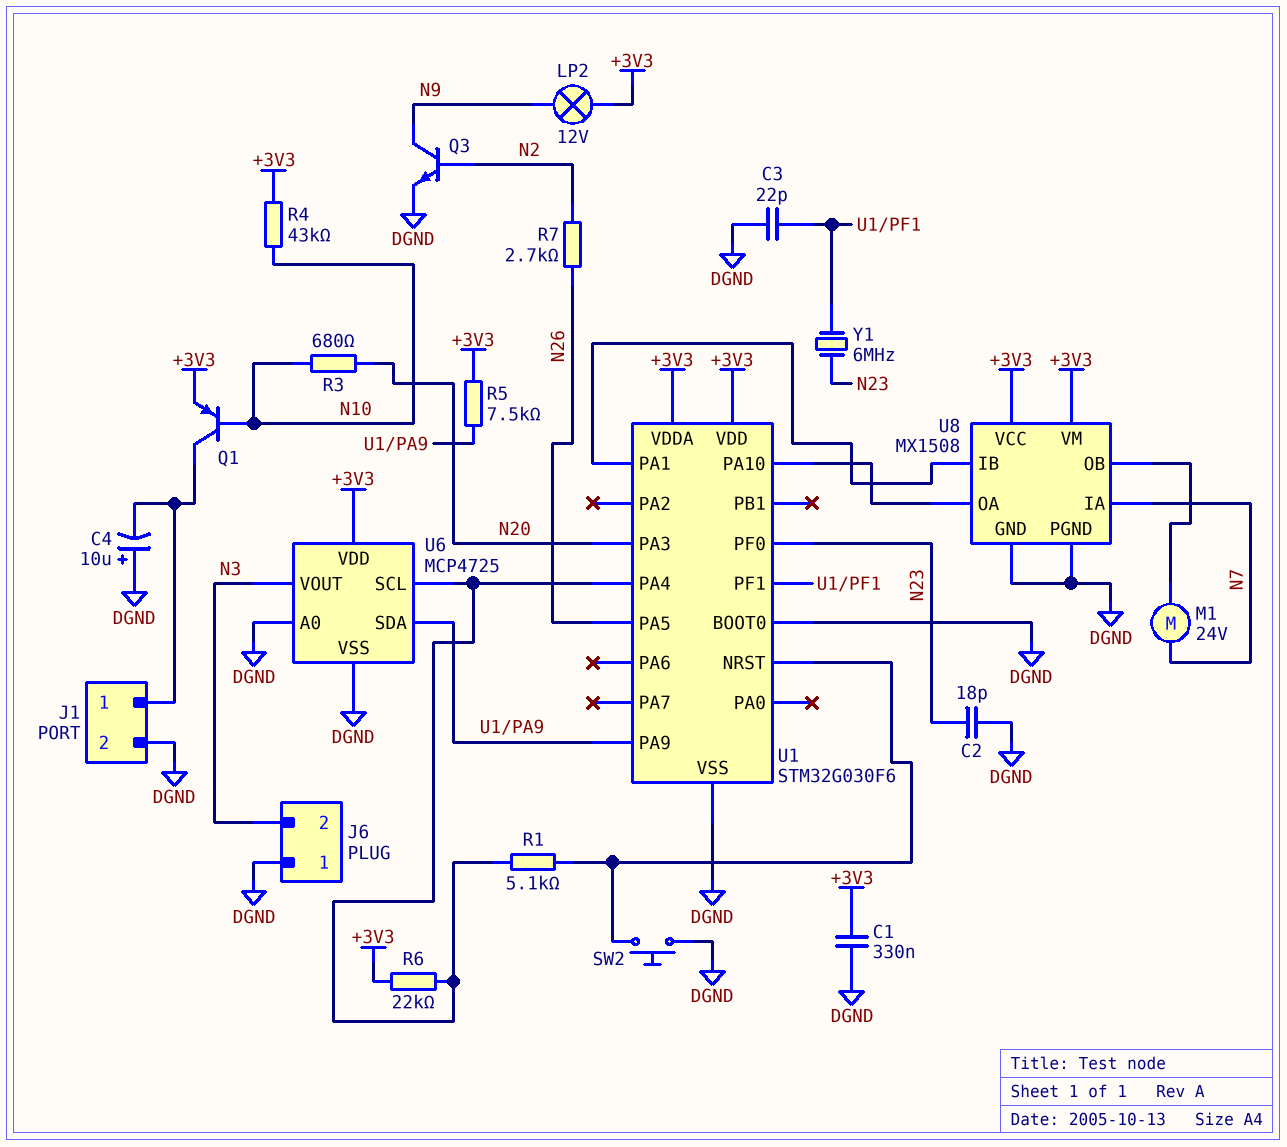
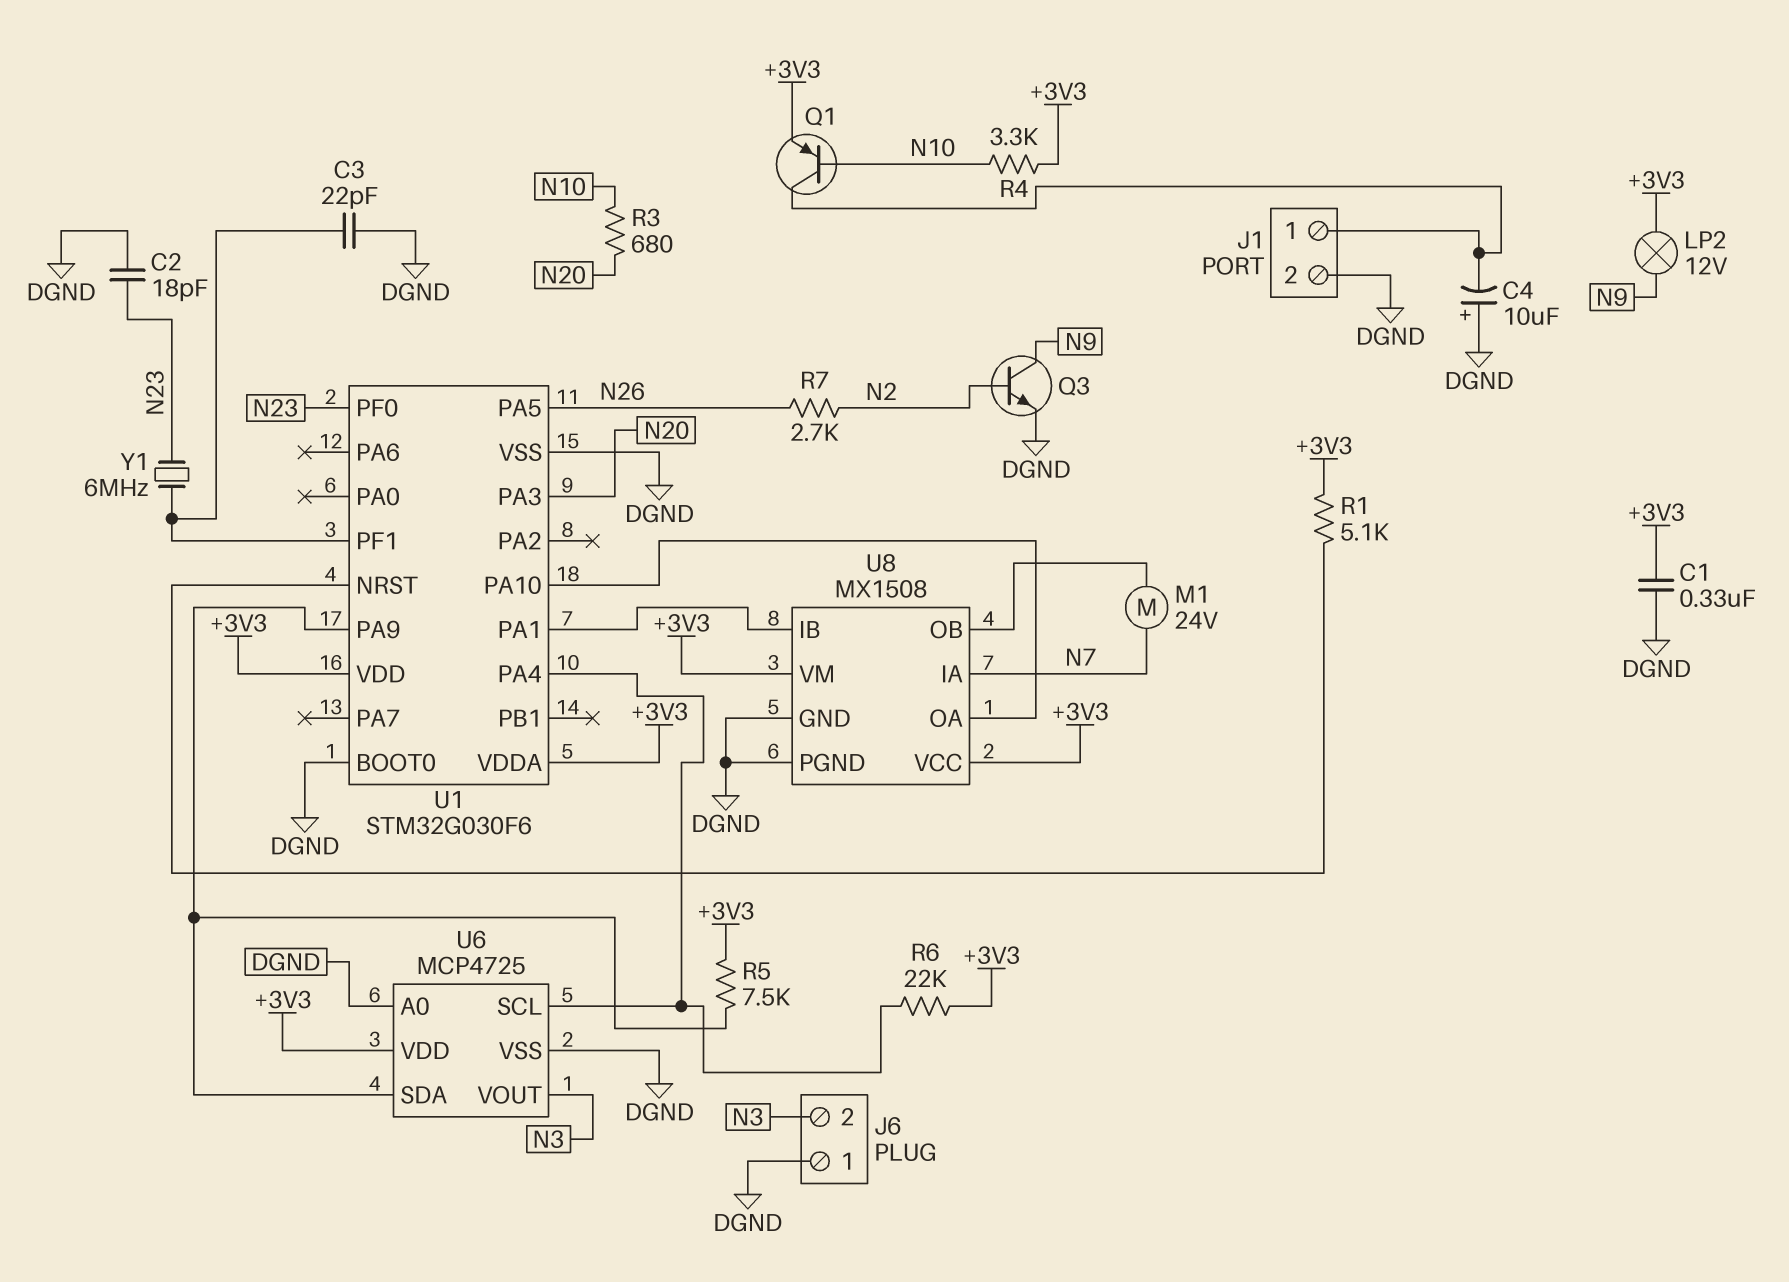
R1: 5.1k (U1/NRST, U1/PA4) -> 5.1k (+3V3, U1/NRST)
R4: 43k (+3V3, N10) -> 3.3k (+3V3, N10)
SW2: button (DGND, U1/NRST) -> none

